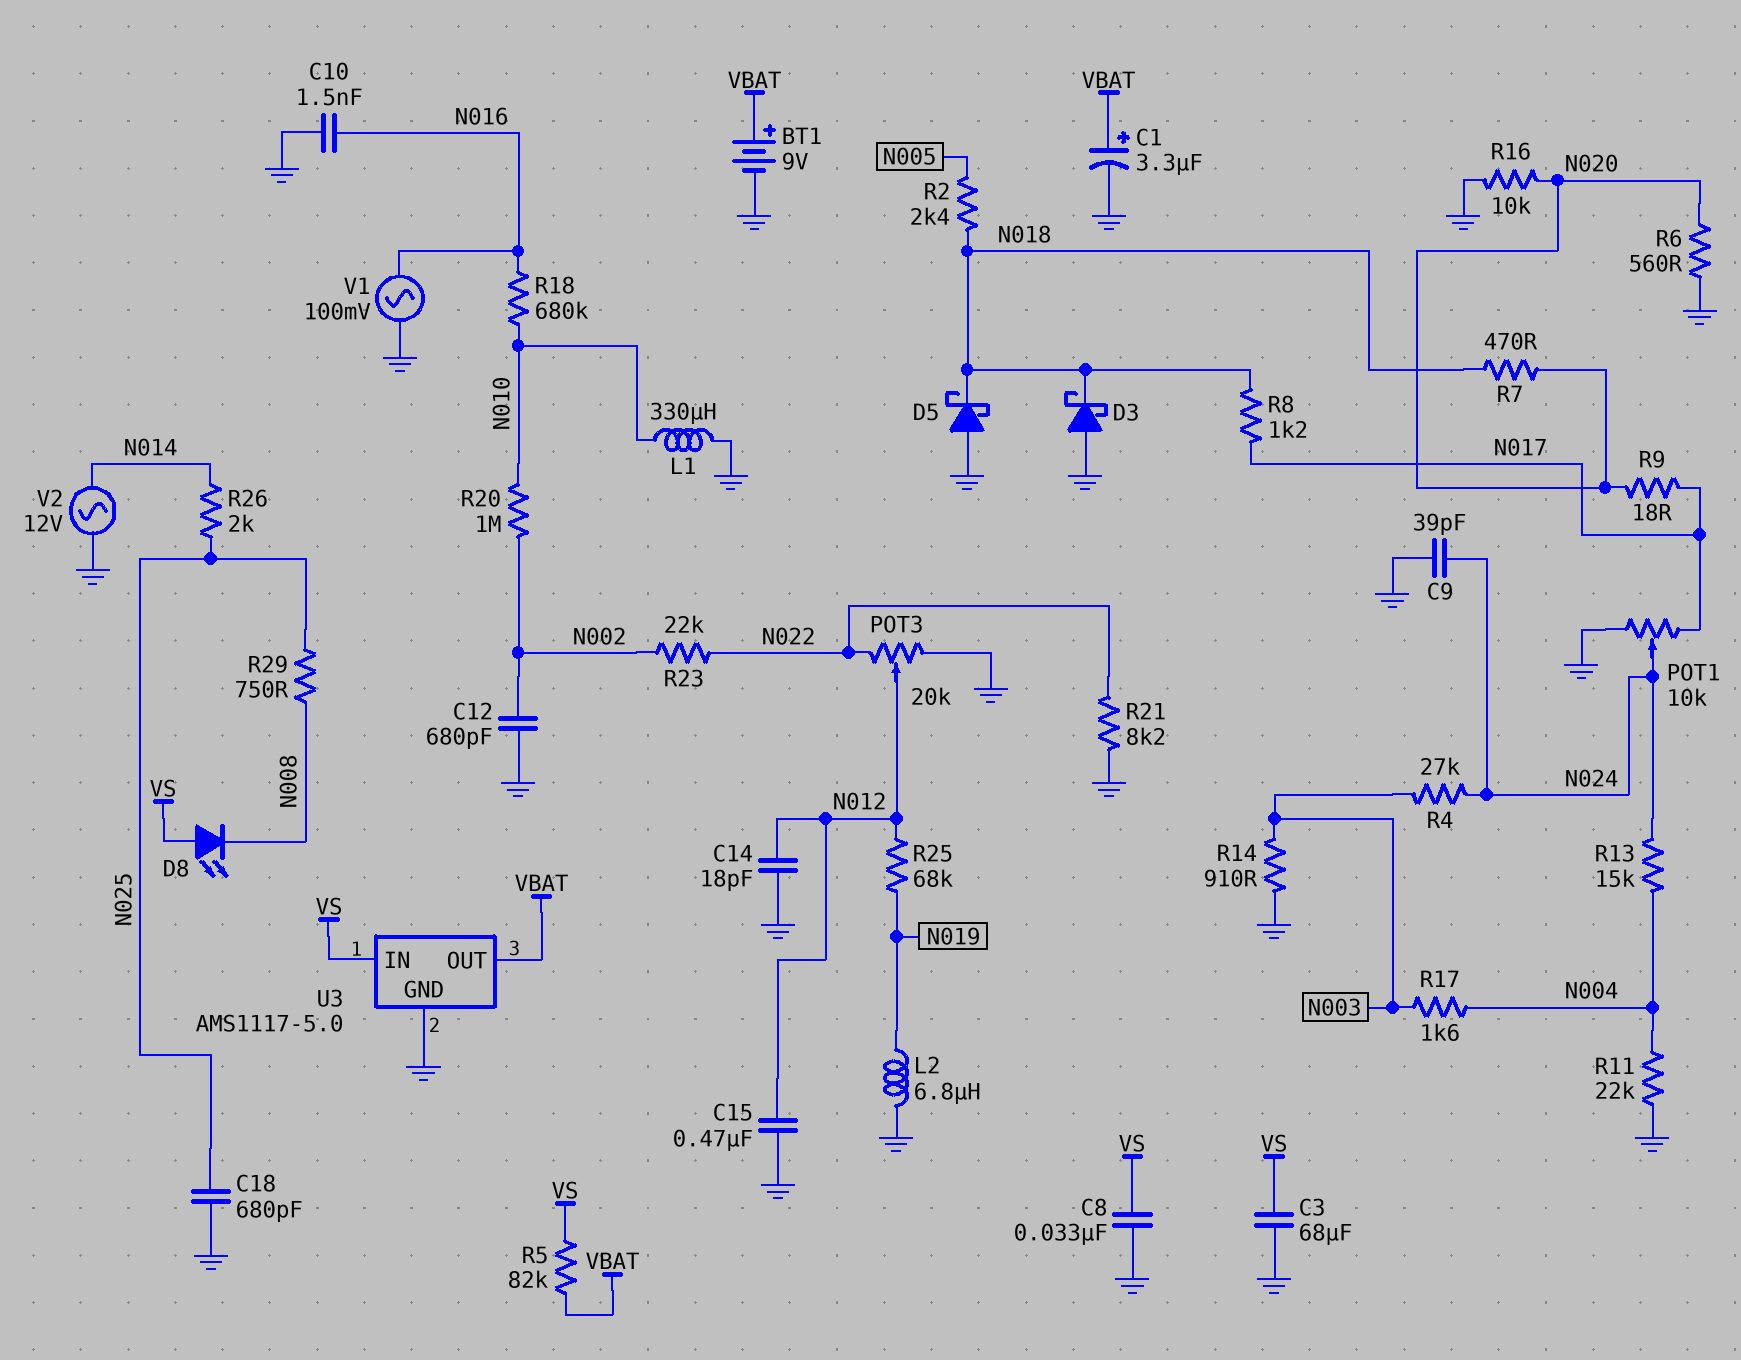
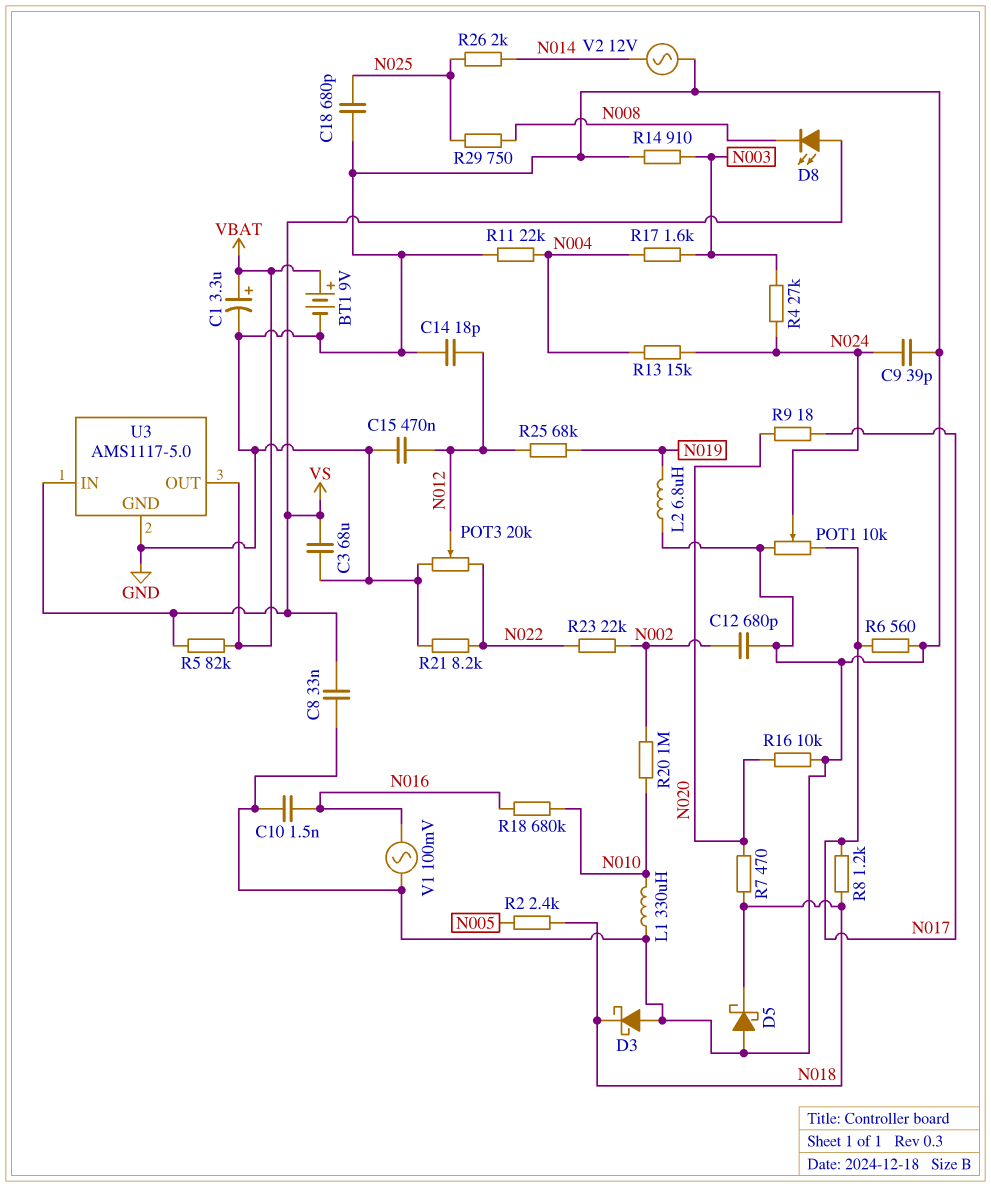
R6: 560 (GND, N020) -> 560 (GND, N017)

